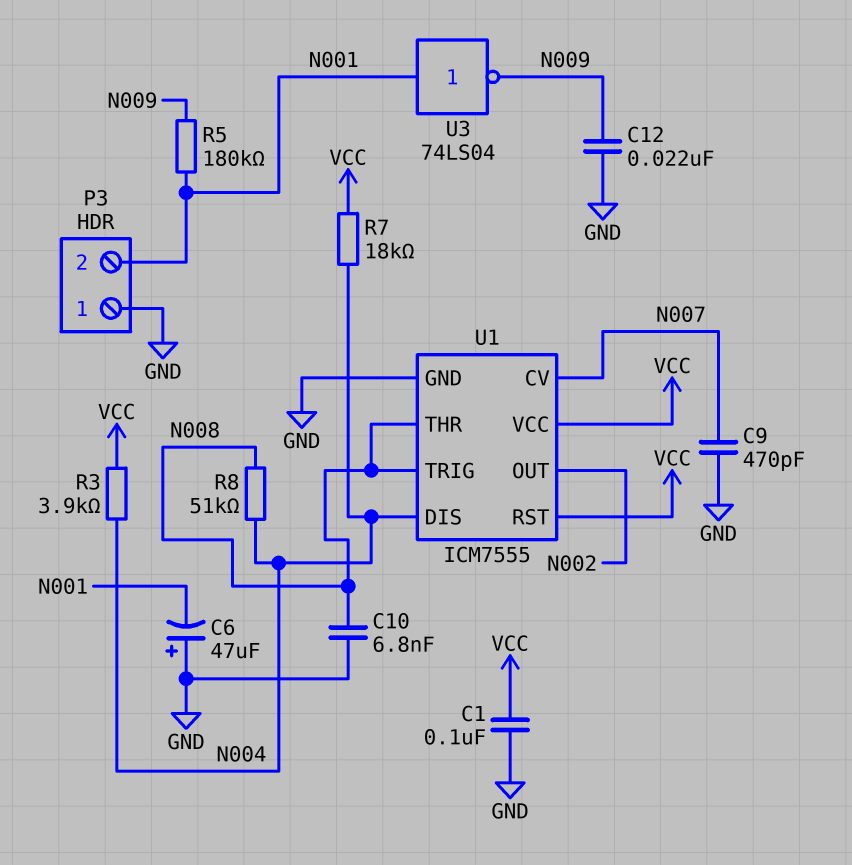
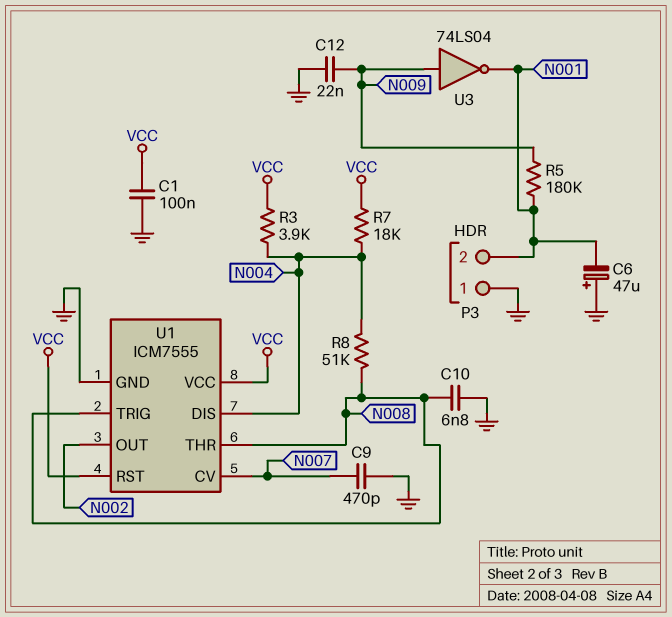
U3: NOT 74LS04 (in N001, out N009) -> NOT 74LS04 (in N009, out N001)

